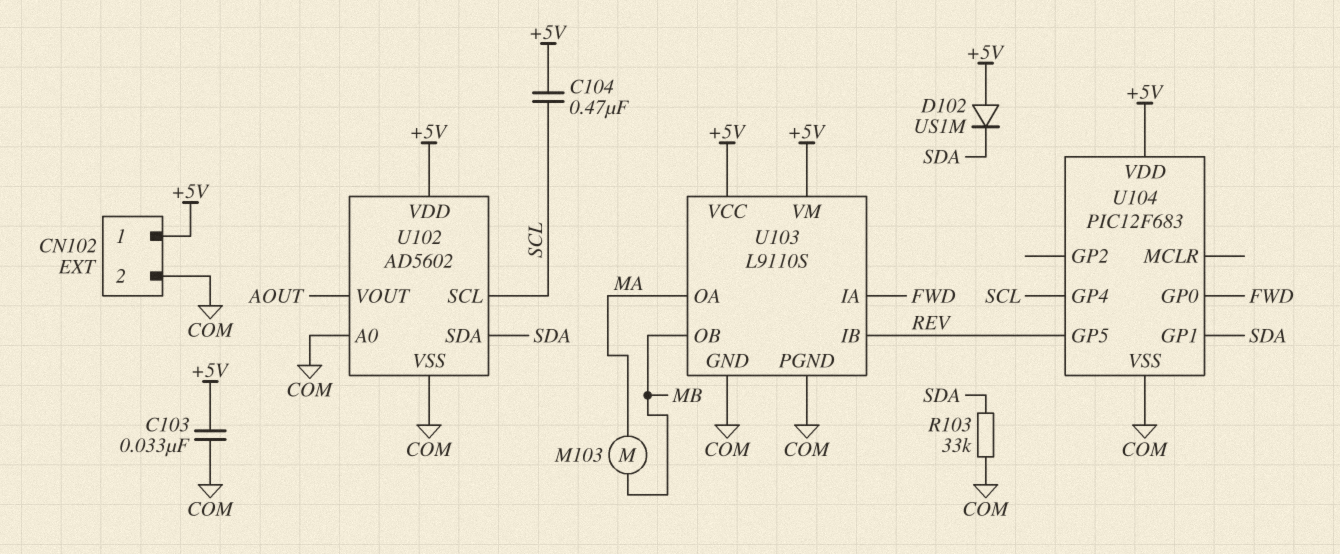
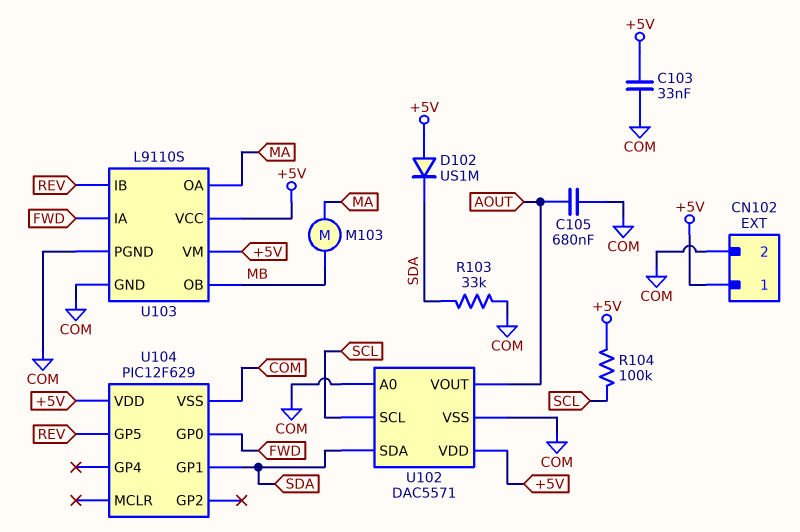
C104: 470nF (+5V, SCL) -> none
C105: none -> 680nF (AOUT, COM)
R104: none -> 100k (+5V, SCL)
U102: AD5602 -> DAC5571
U104: PIC12F683 -> PIC12F629
U104 pin GP4: SCL -> none

